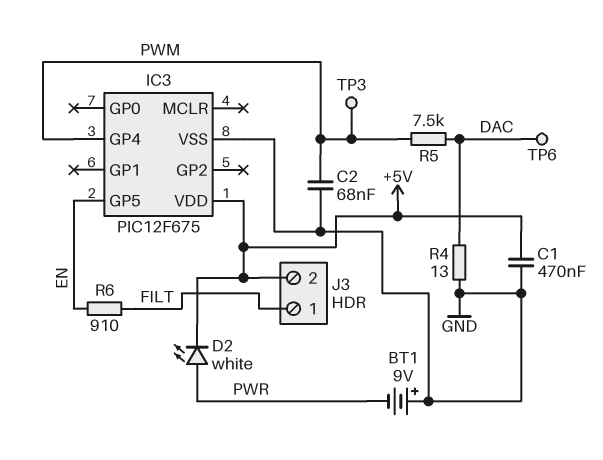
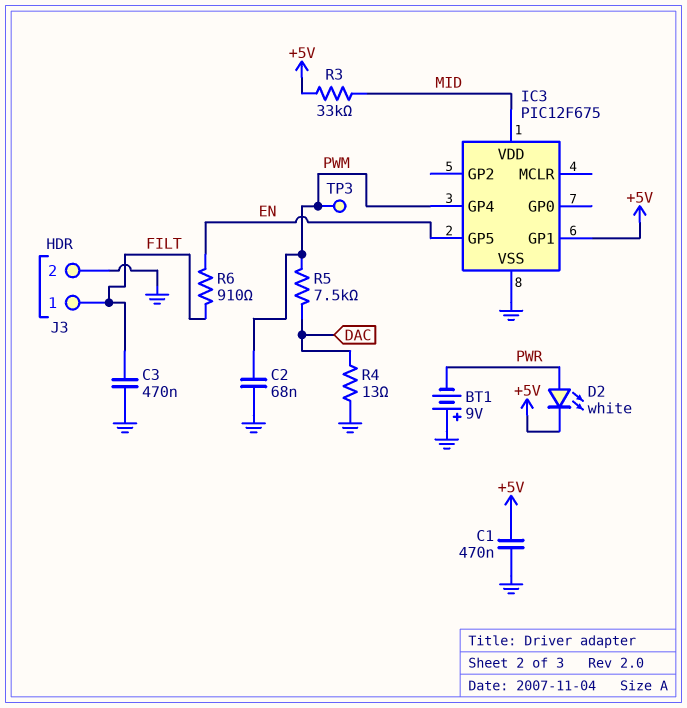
C3: none -> 470nF (FILT, GND)
IC3 pin GP1: none -> +5V
IC3 pin VDD: +5V -> MID
J3 pin 2: +5V -> GND
R3: none -> 33k (+5V, MID)
TP6: test point (DAC) -> none

